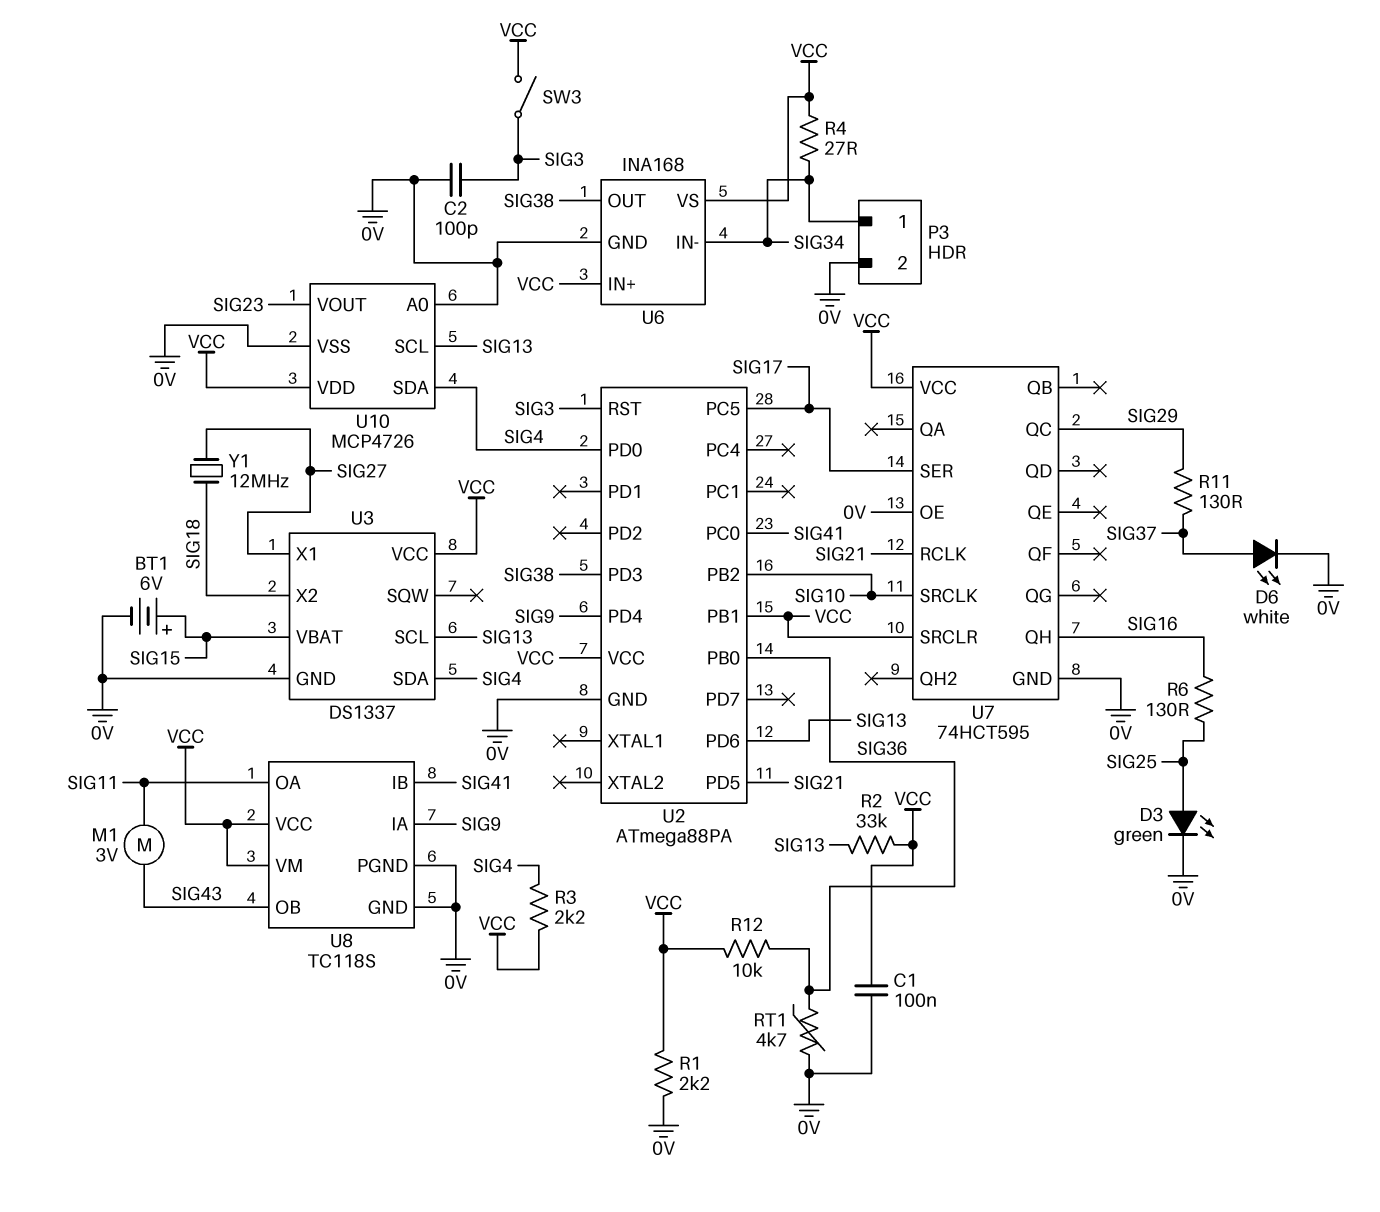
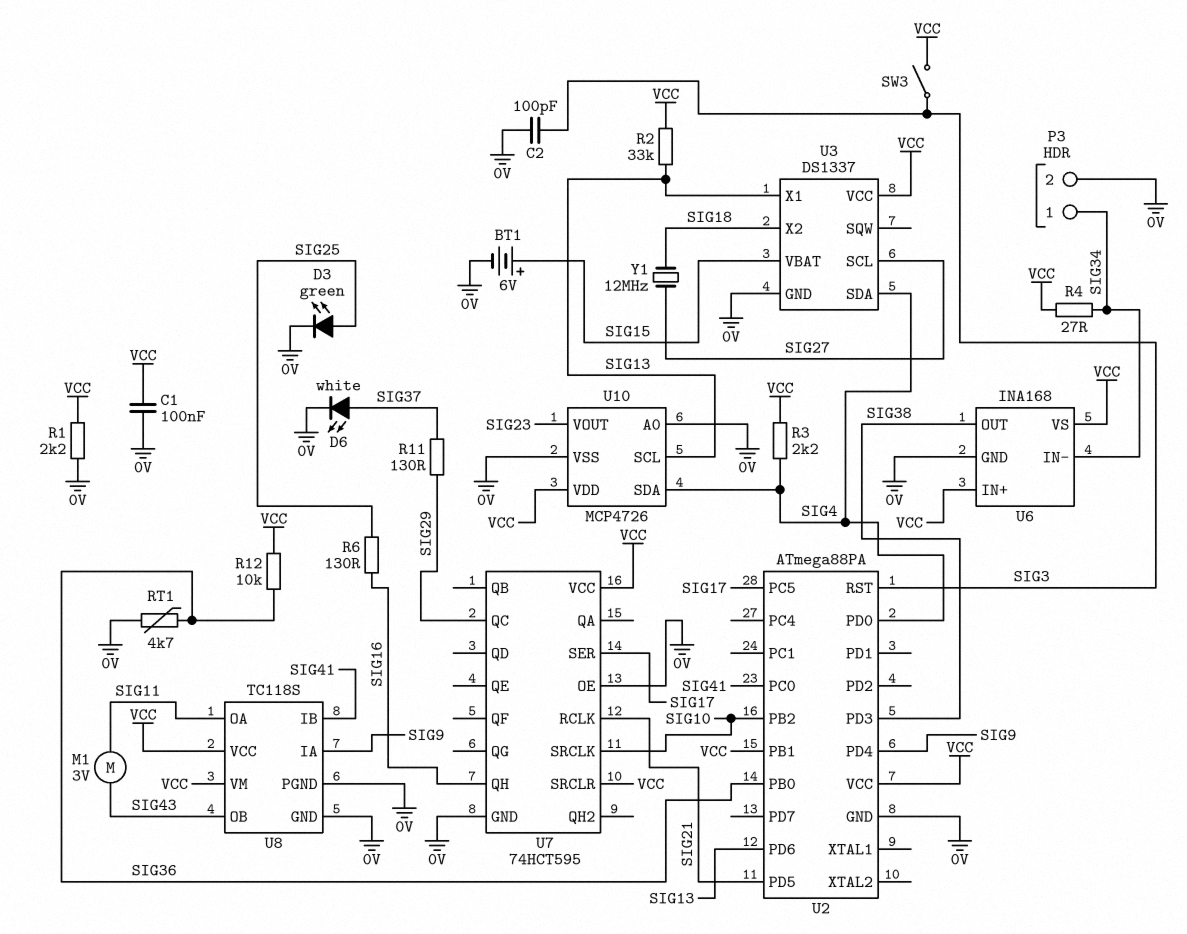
U3 pin SCL: SIG13 -> SIG27
U3 pin X1: SIG27 -> SIG13

